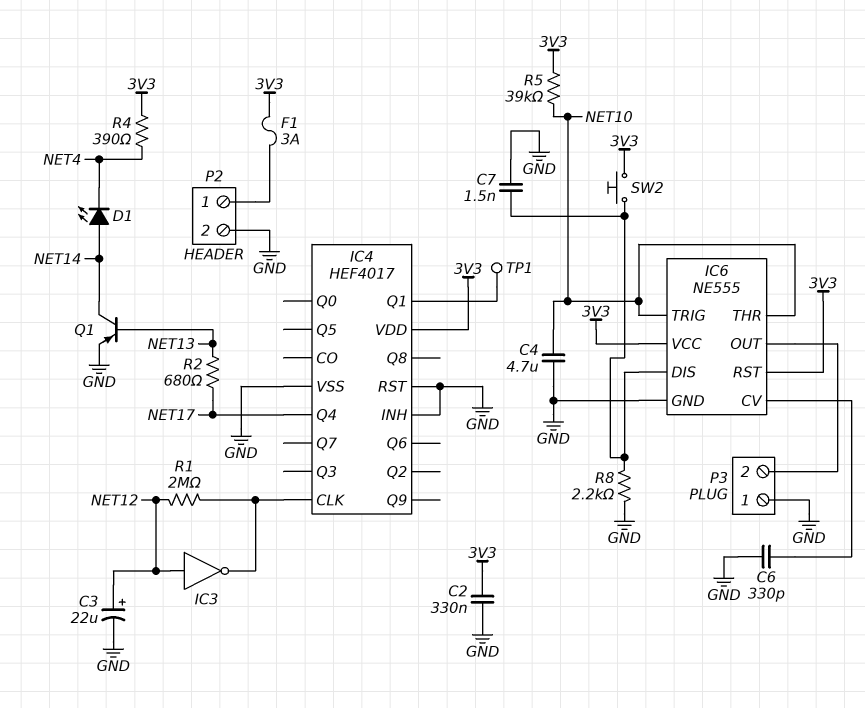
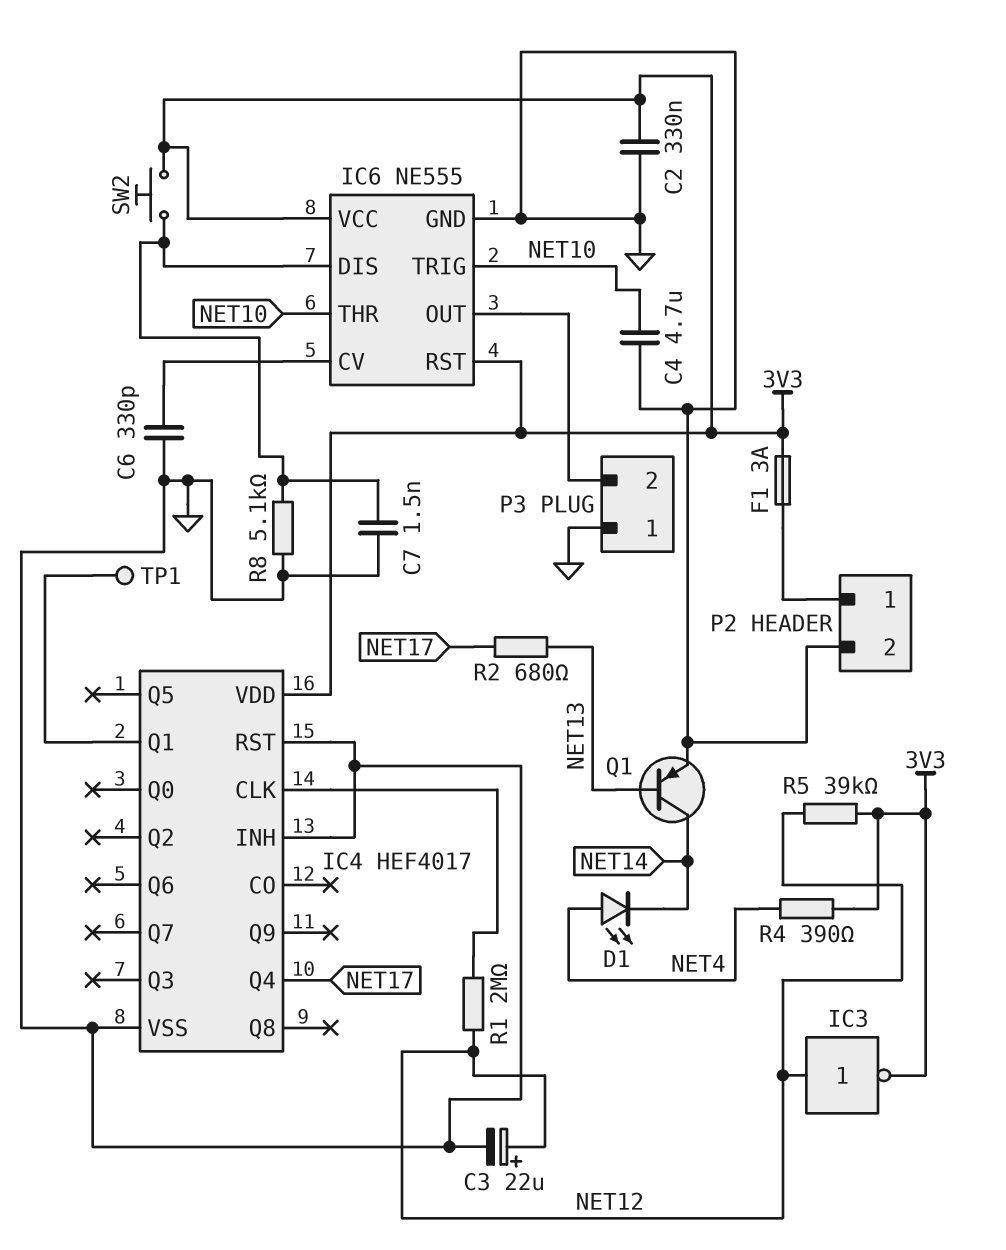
D1: LED (A NET14, K NET4) -> LED (A NET4, K NET14)
IC3: NOT (in NET12, out IC4/CLK) -> NOT (in NET12, out 3V3)
R5: 39k (3V3, NET10) -> 39k (3V3, NET12)
R8: 2.2k (GND, IC6/DIS) -> 5.1k (GND, IC6/DIS)

